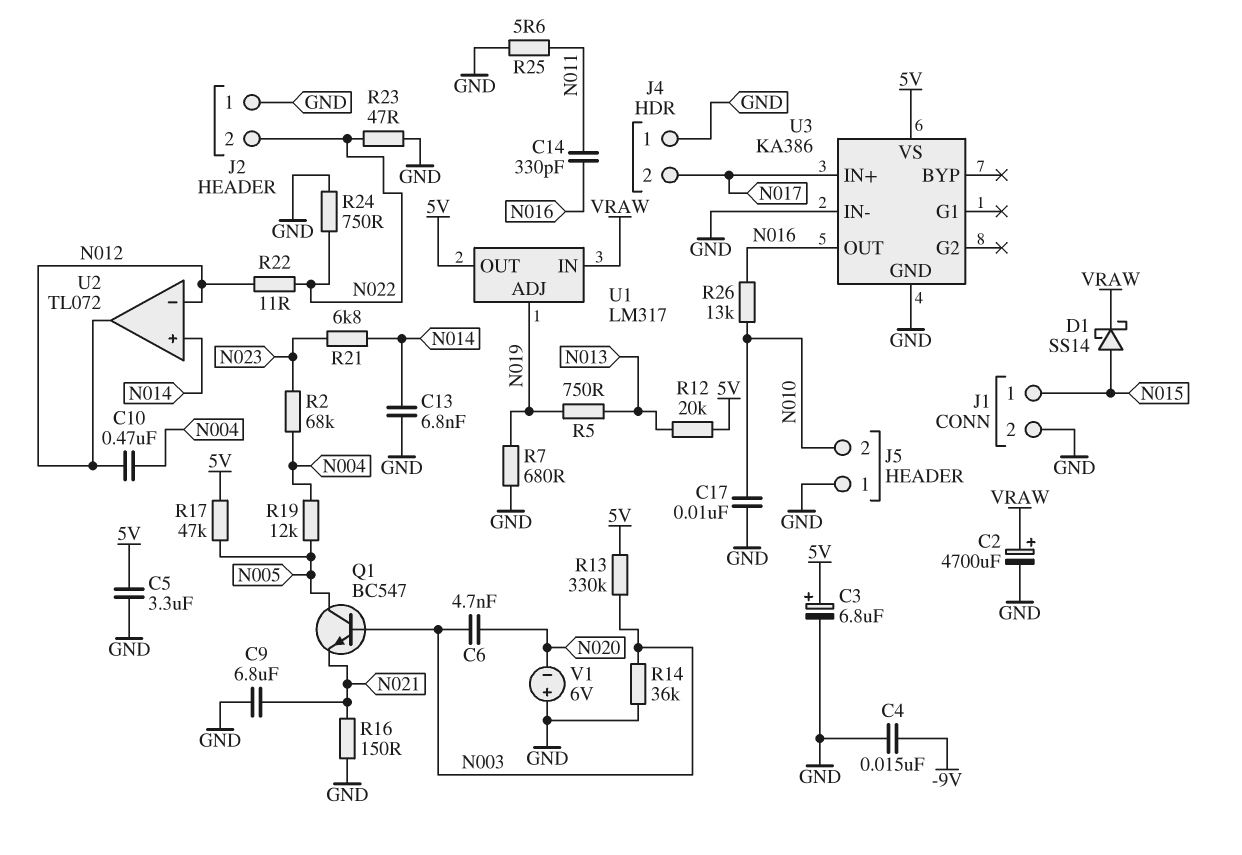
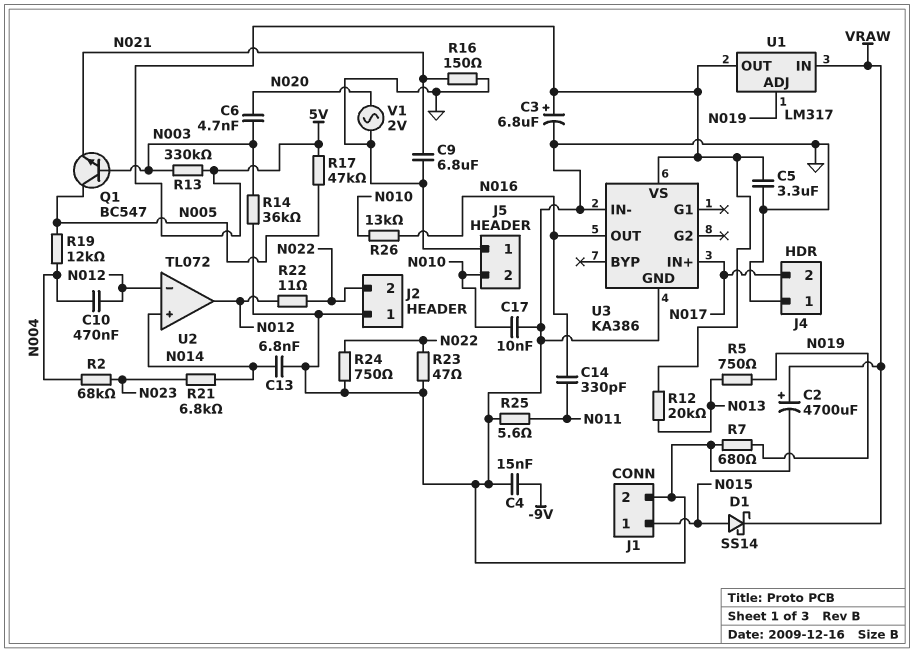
V1: 6V (plus GND, minus N020) -> AC 2V (GND, N020)

